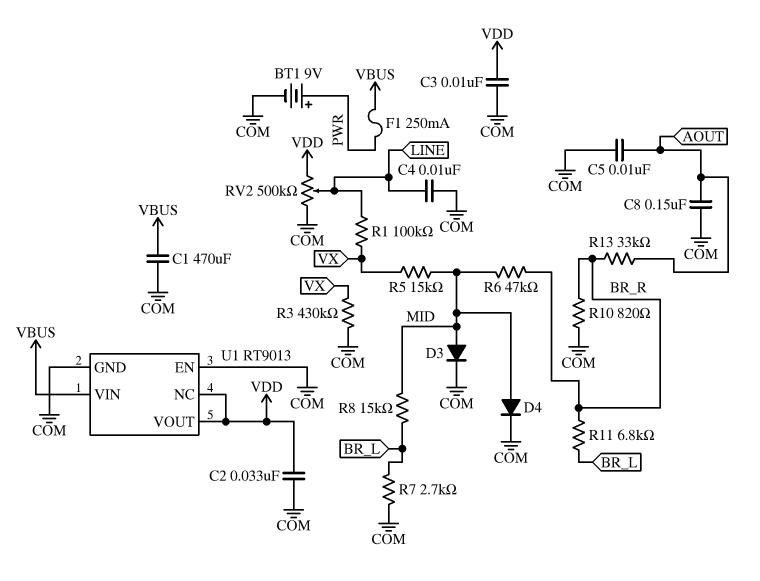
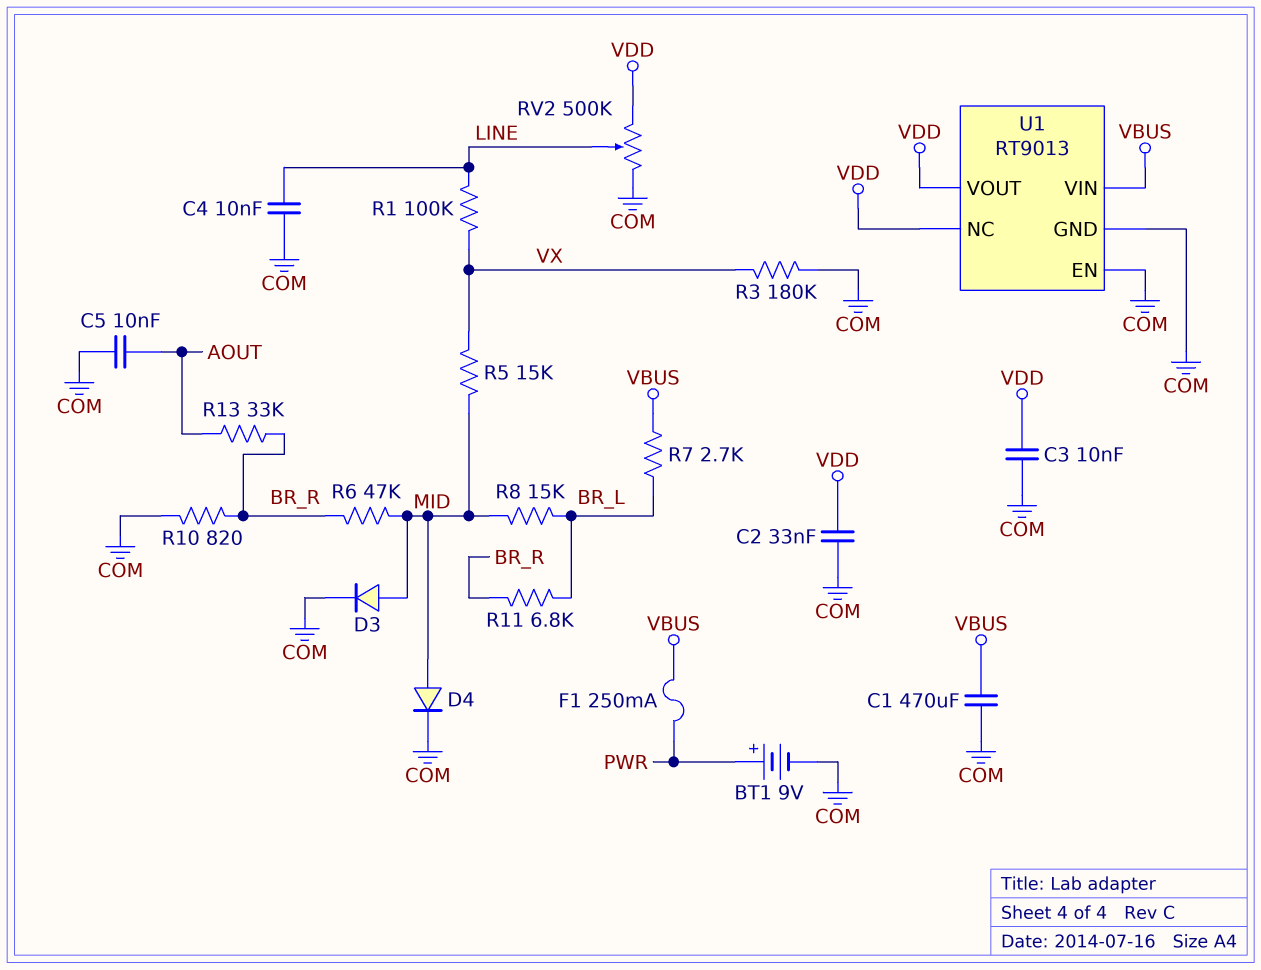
C8: 150nF (AOUT, COM) -> none
R3: 430k (COM, VX) -> 180k (COM, VX)
R7: 2.7k (BR_L, COM) -> 2.7k (BR_L, VBUS)

